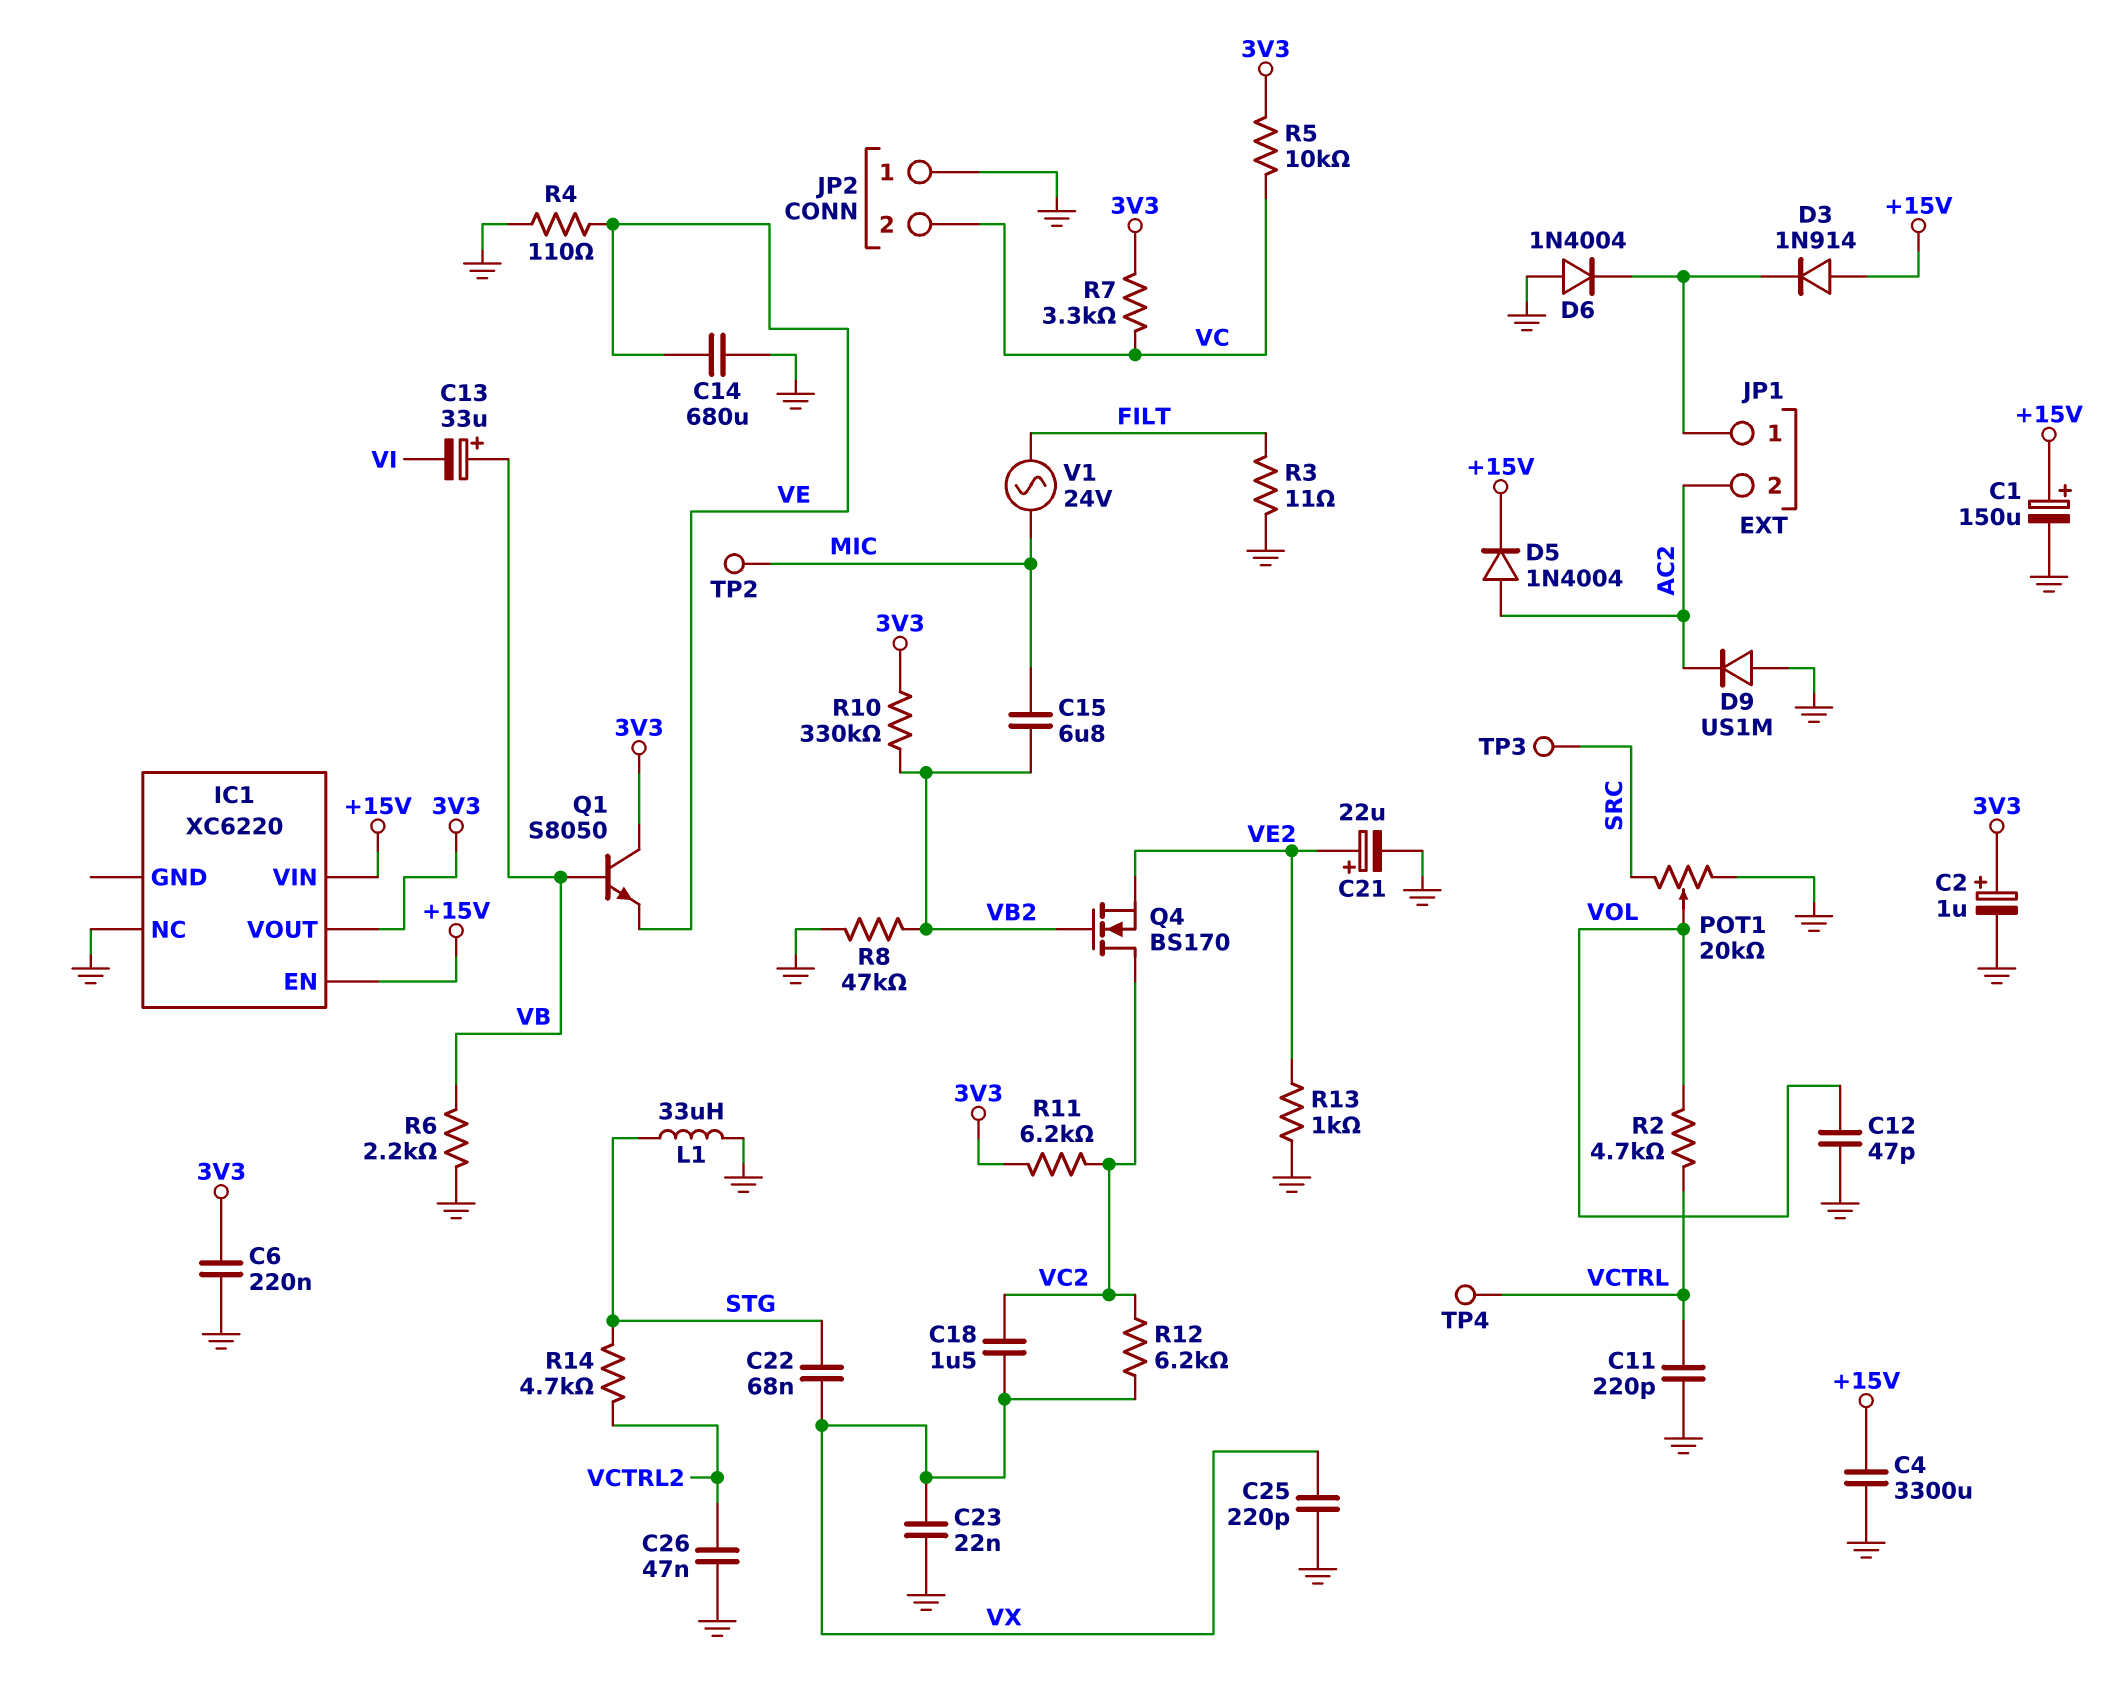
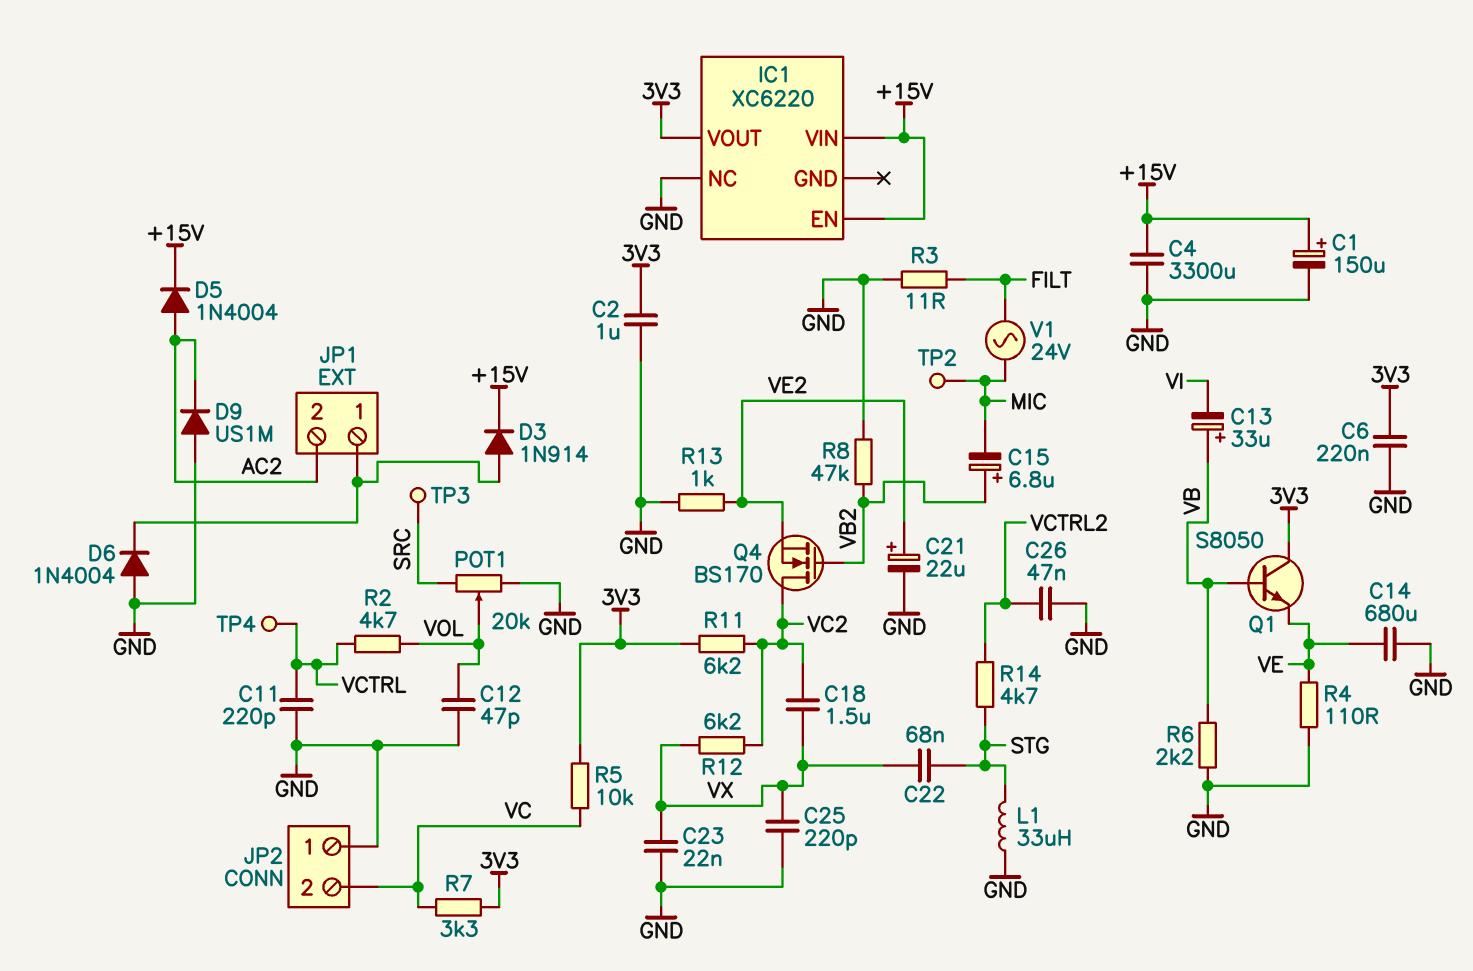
C2: 1uF (plus 3V3, minus GND) -> 1uF (3V3, GND)
C15: 6.8uF (MIC, VB2) -> 6.8uF (plus VB2, minus MIC)
D3: diode 1N914 (A +15V, K JP1/1) -> diode 1N914 (A JP1/1, K +15V)
R10: 330k (3V3, VB2) -> none

